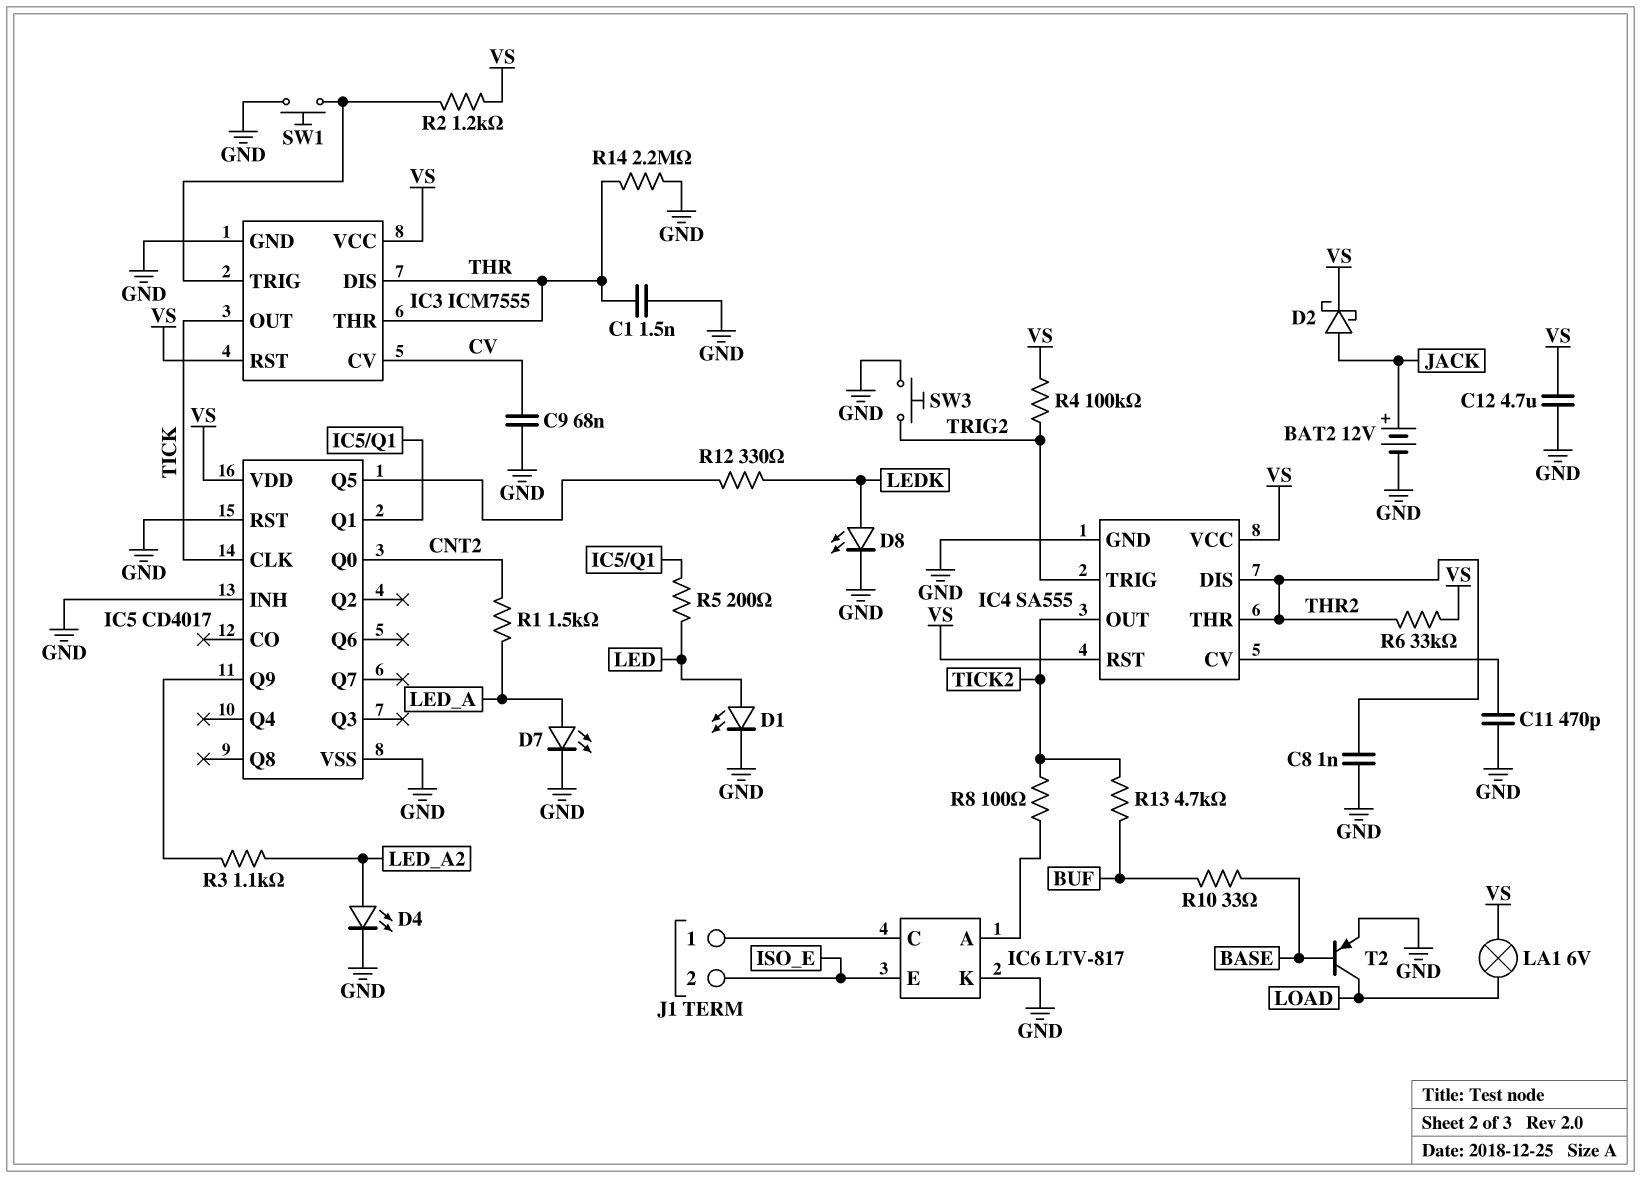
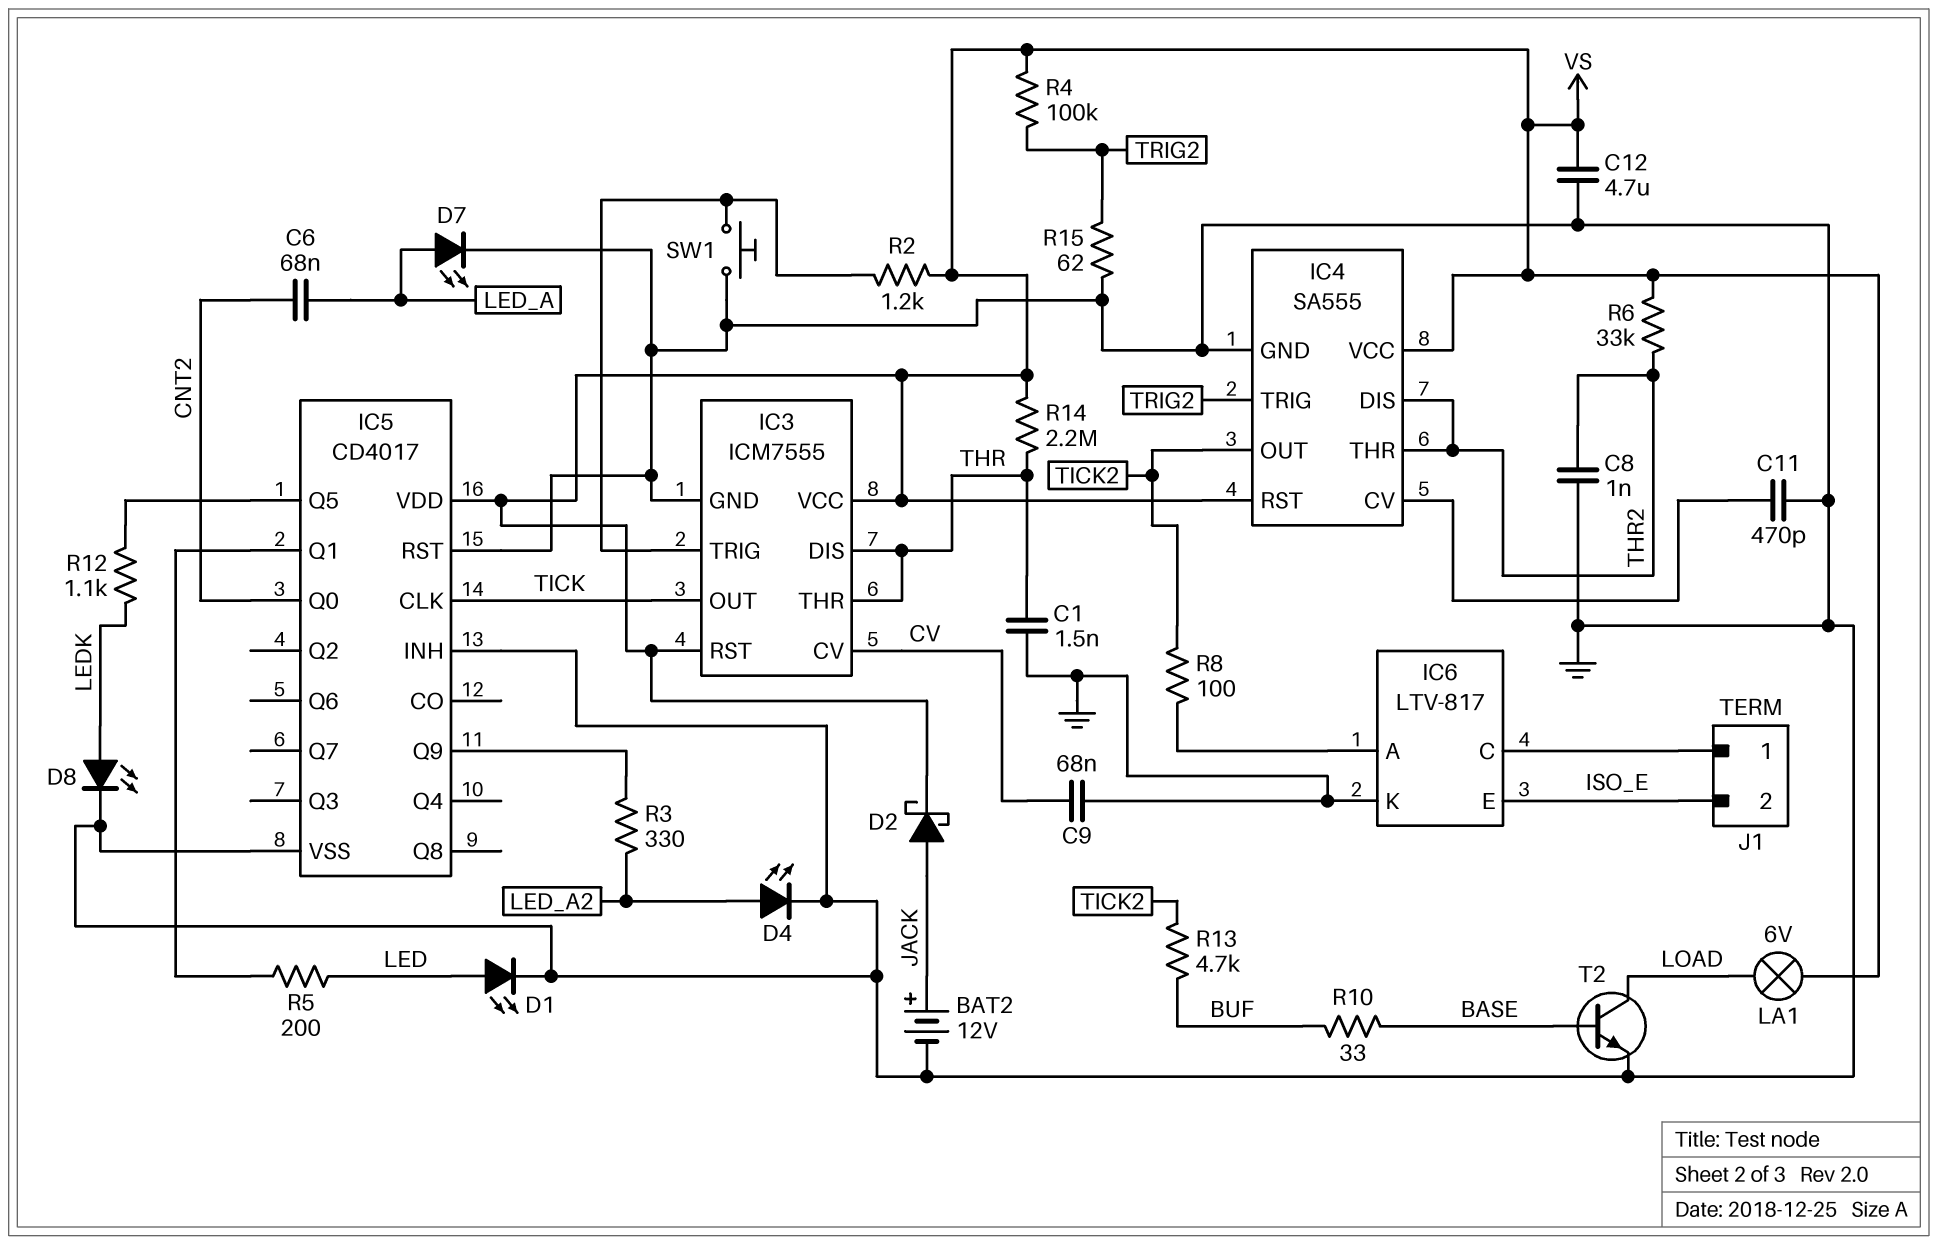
C6: none -> 68nF (CNT2, LED_A)
R1: 1.5k (CNT2, LED_A) -> none
R3: 1.1k (IC5/Q9, LED_A2) -> 330 (IC5/Q9, LED_A2)
R12: 330 (IC5/Q5, LEDK) -> 1.1k (IC5/Q5, LEDK)
R14: 2.2M (GND, THR) -> 2.2M (THR, VS)
R15: none -> 62 (GND, TRIG2)
SW3: button (GND, TRIG2) -> none
T2: PNP (B BASE, C LOAD, E GND) -> NPN (B BASE, C LOAD, E GND)

